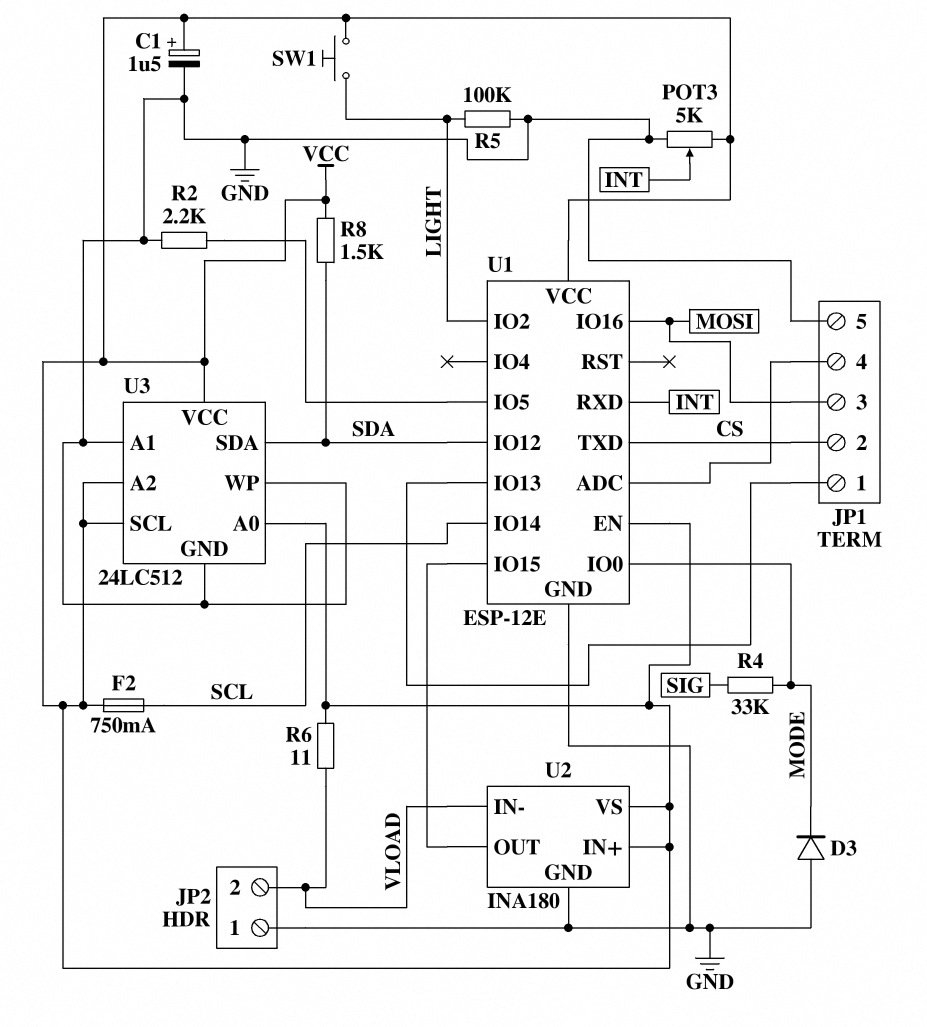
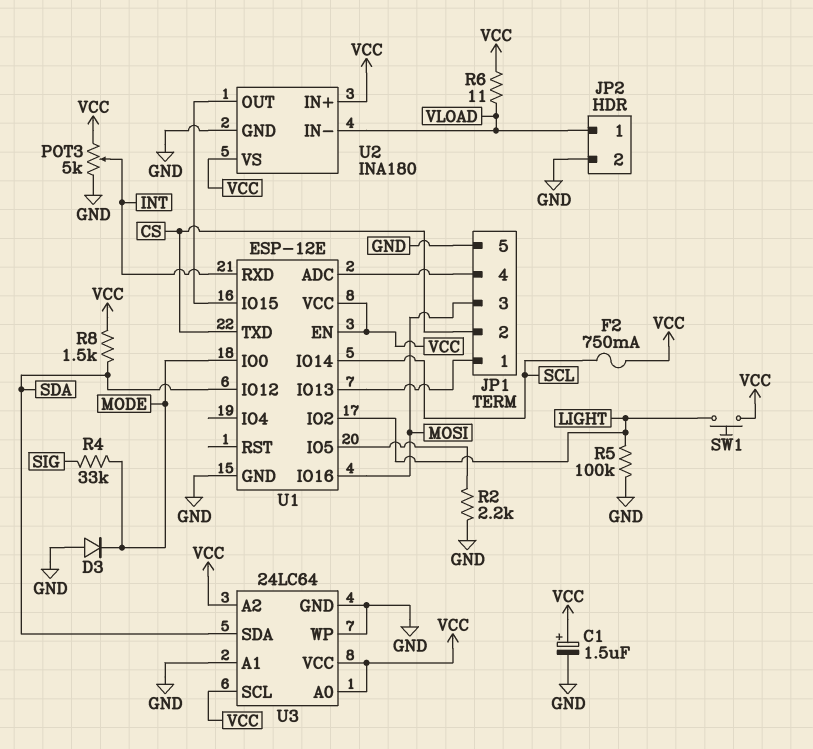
JP2 pin 1: GND -> VLOAD
JP2 pin 2: VLOAD -> GND
U3: 24LC512 -> 24LC64

